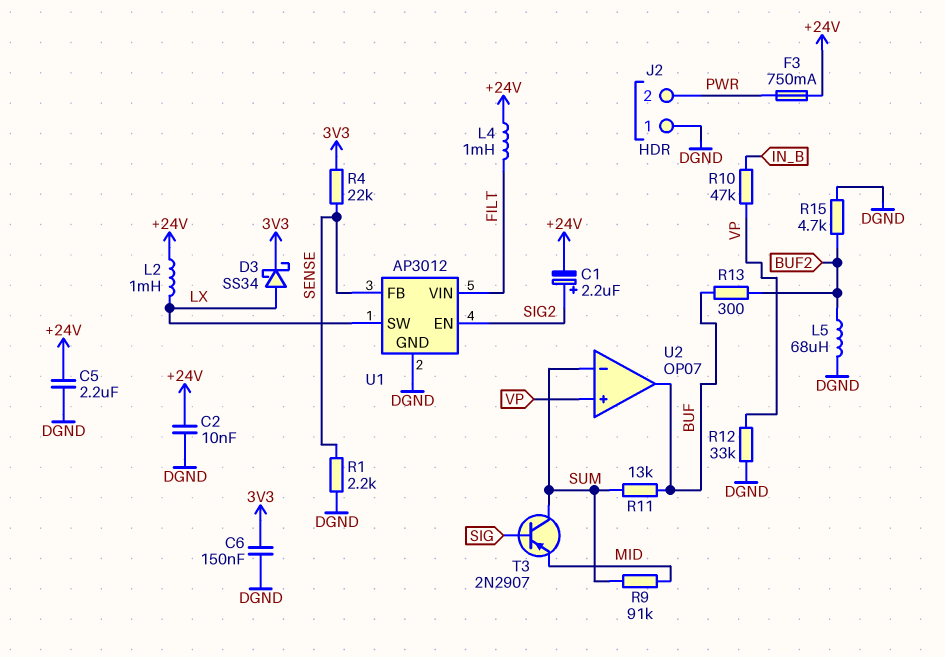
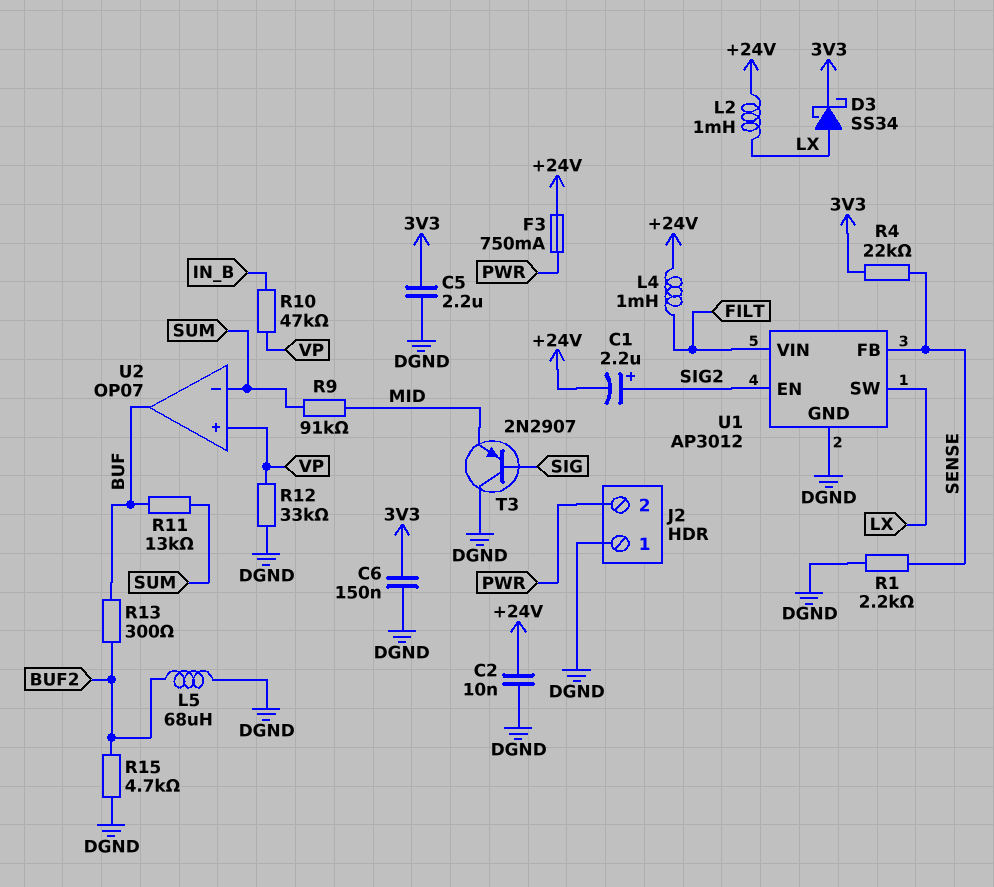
C5: 2.2uF (+24V, DGND) -> 2.2uF (3V3, DGND)
T3: PNP 2N2907 (B SIG, C SUM, E MID) -> PNP 2N2907 (B SIG, C DGND, E MID)

